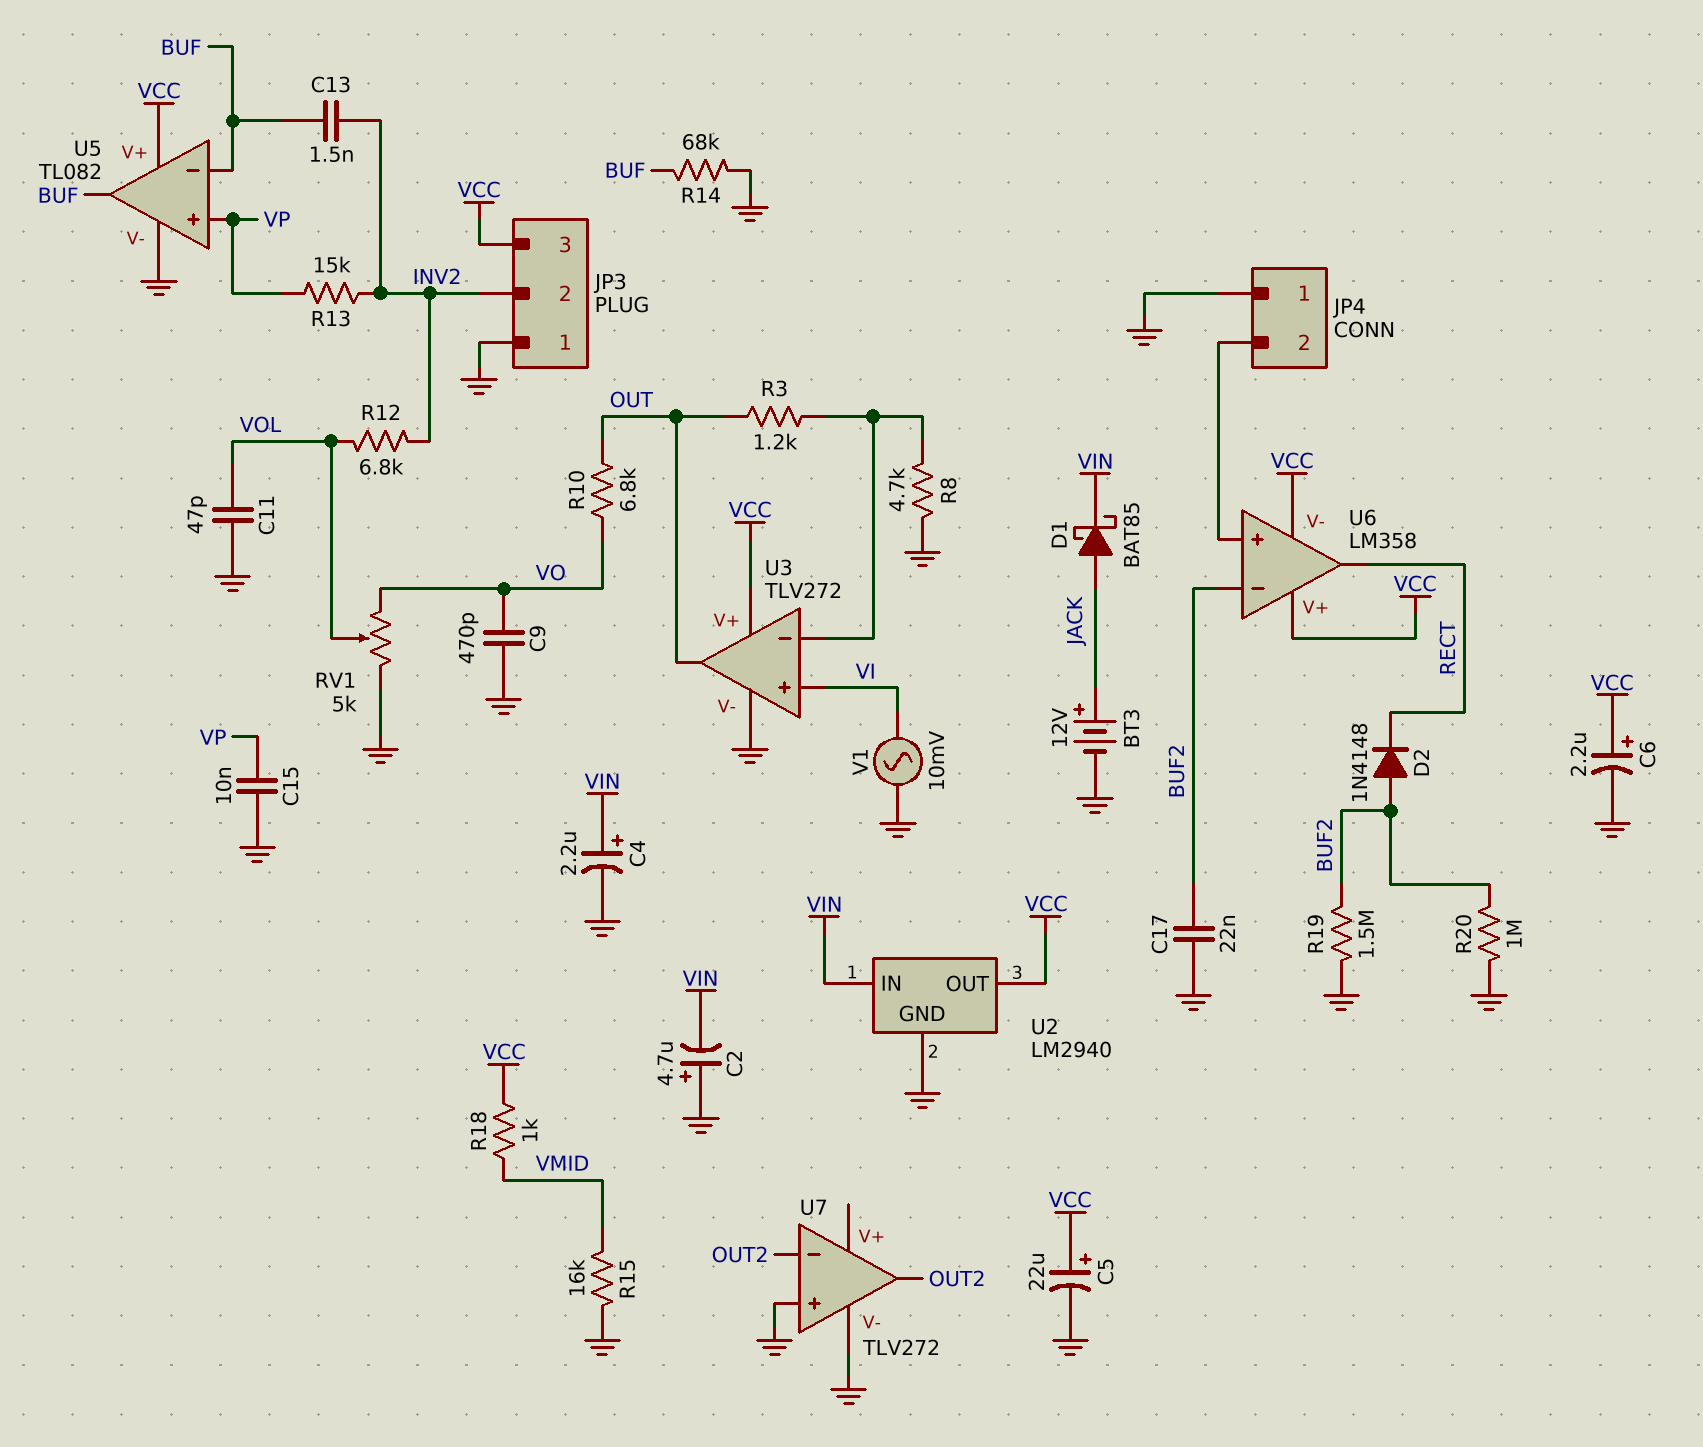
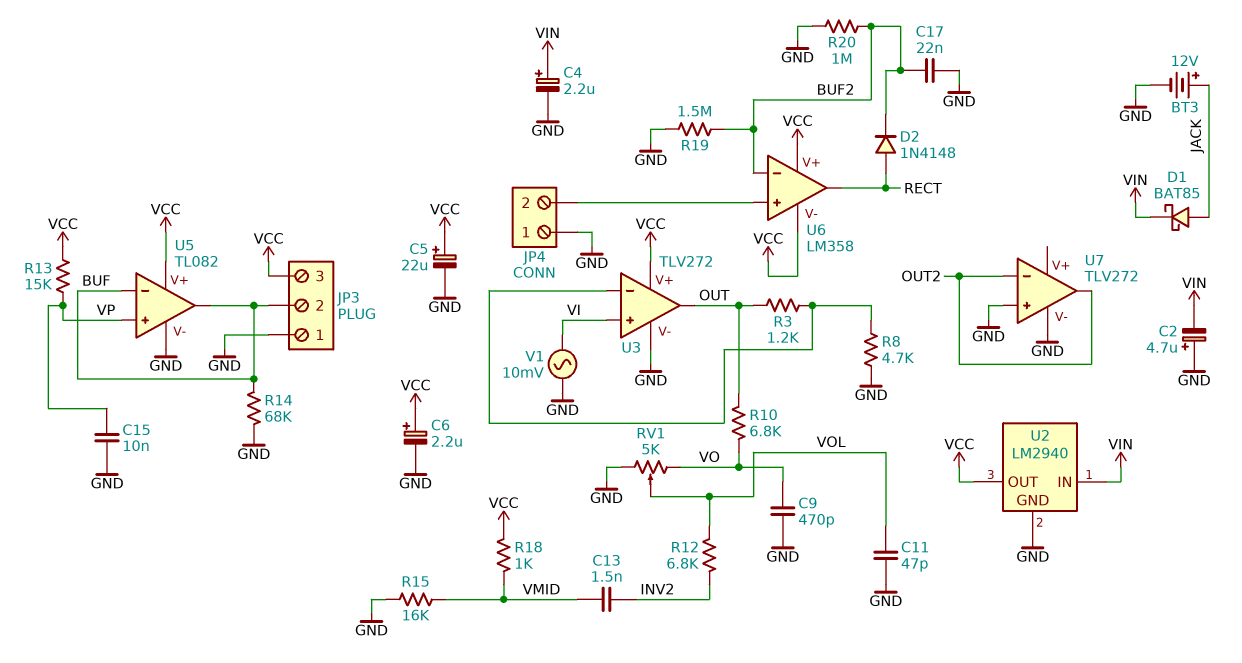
C13: 1.5nF (BUF, INV2) -> 1.5nF (INV2, VMID)
D2: diode 1N4148 (A BUF2, K RECT) -> diode 1N4148 (A RECT, K BUF2)
JP3 pin 2: INV2 -> BUF
R13: 15k (INV2, VP) -> 15k (VCC, VP)

